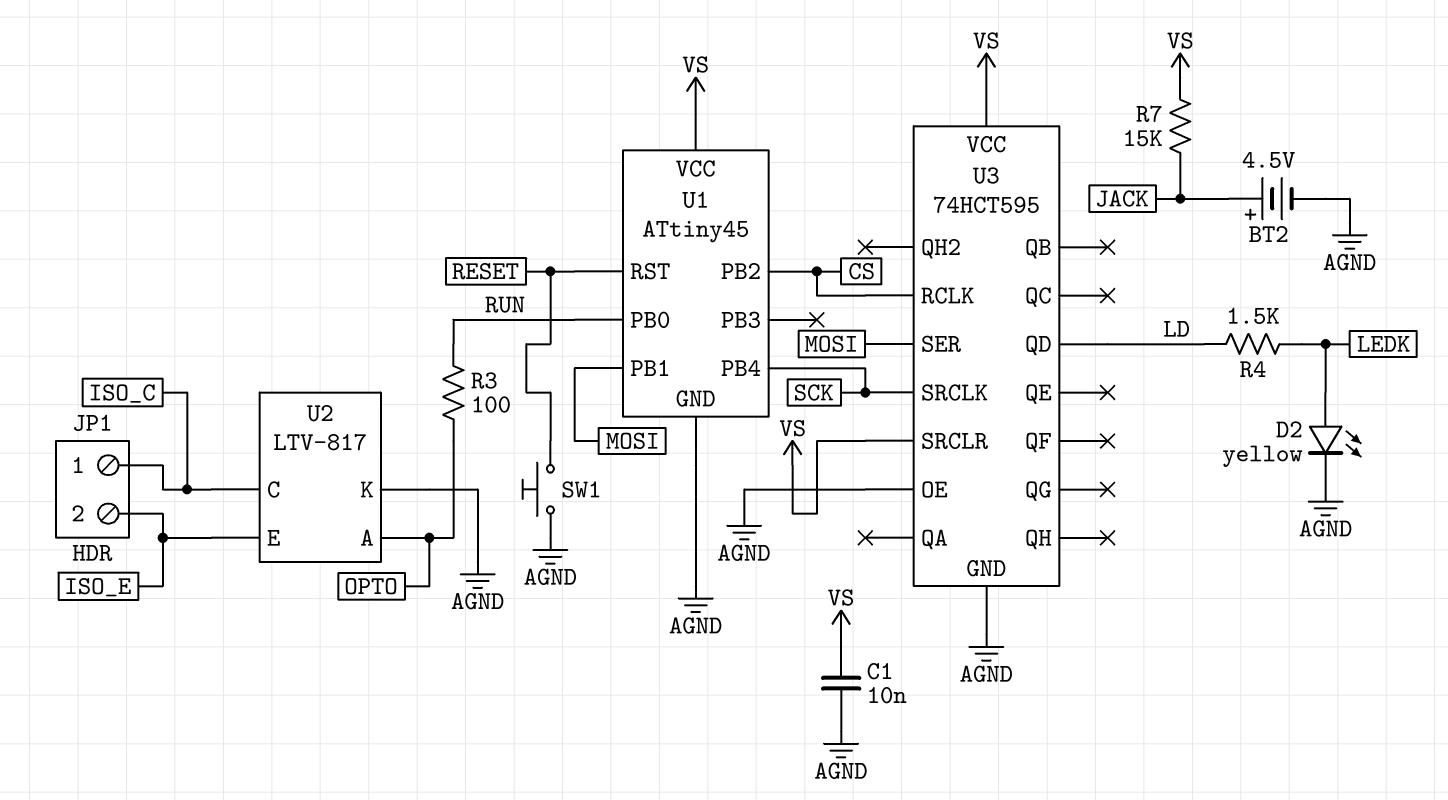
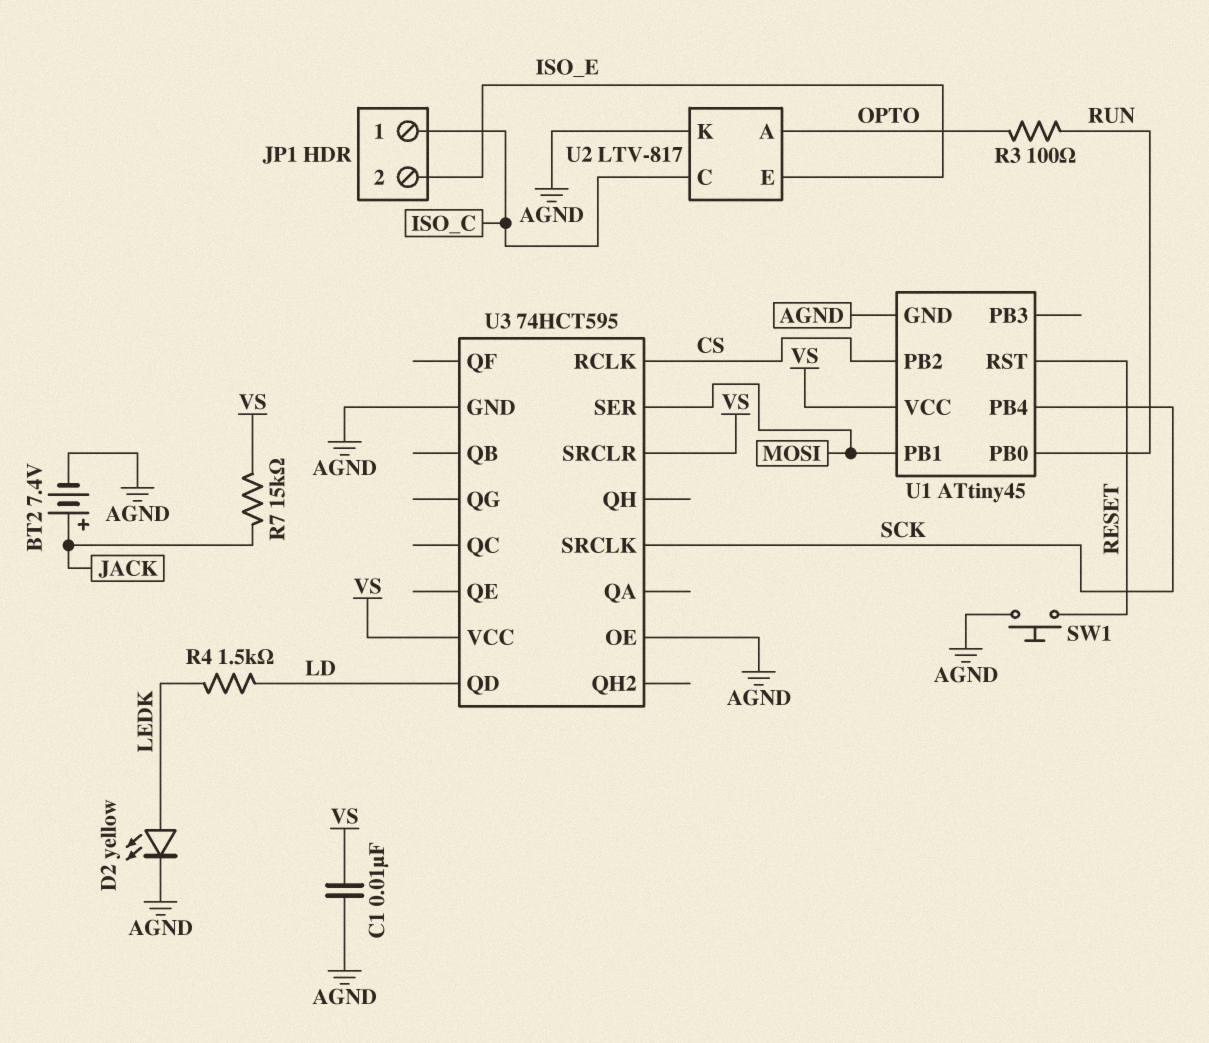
BT2: 4.5V (plus JACK, minus AGND) -> 7.4V (plus JACK, minus AGND)

